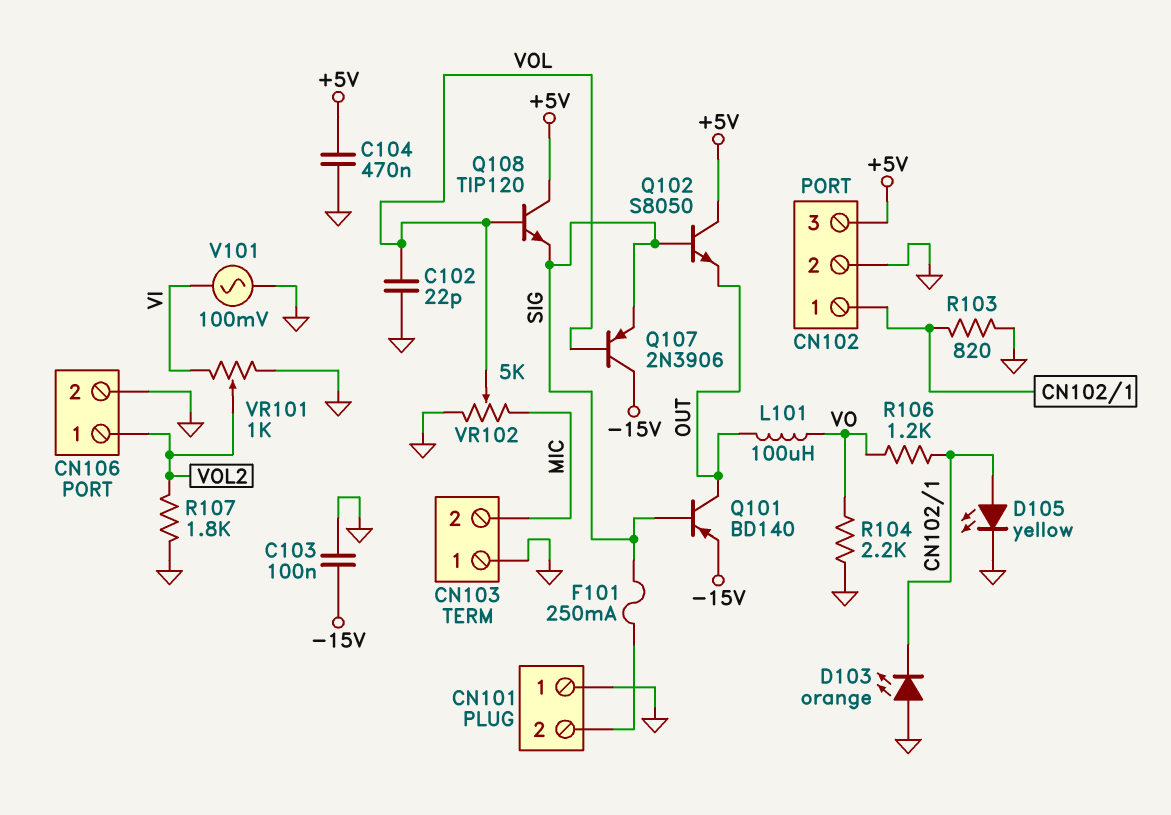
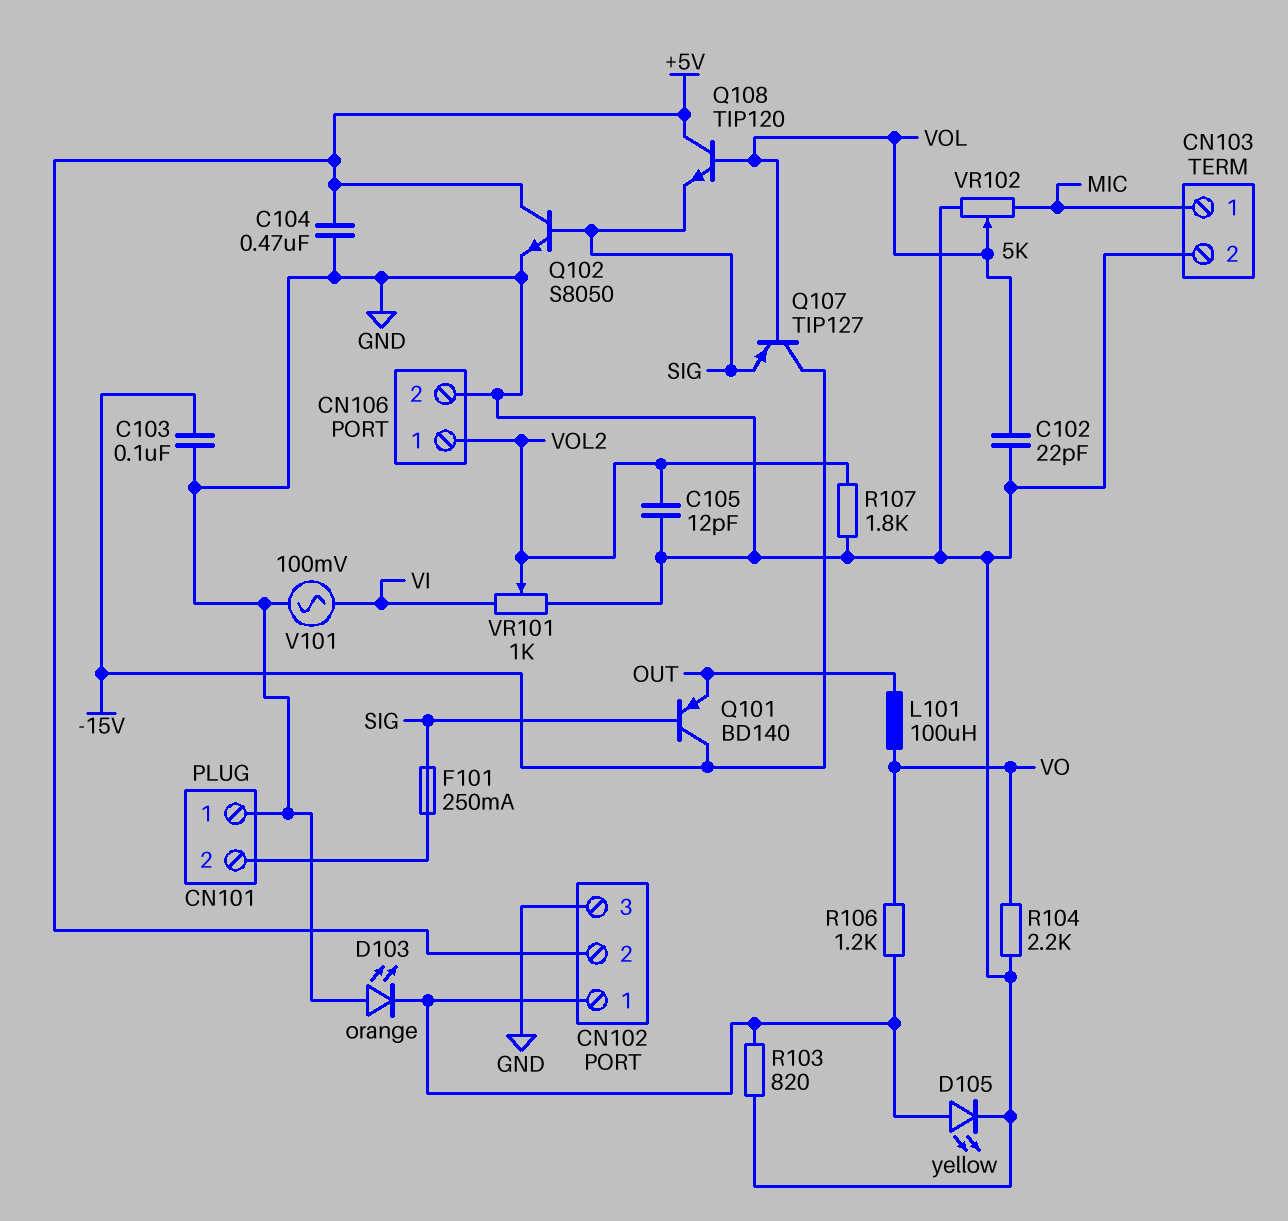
C105: none -> 12pF (GND, VOL2)
CN102 pin 2: GND -> +5V
CN102 pin 3: +5V -> GND
CN103 pin 1: GND -> MIC
CN103 pin 2: MIC -> GND
Q101: PNP BD140 (B SIG, C OUT, E -15V) -> PNP BD140 (B SIG, C -15V, E OUT)
Q102: NPN S8050 (B SIG, C +5V, E OUT) -> NPN S8050 (B SIG, C +5V, E GND)
Q107: PNP 2N3906 (B VOL, C -15V, E SIG) -> PNP TIP127 (B VOL, C -15V, E SIG)

